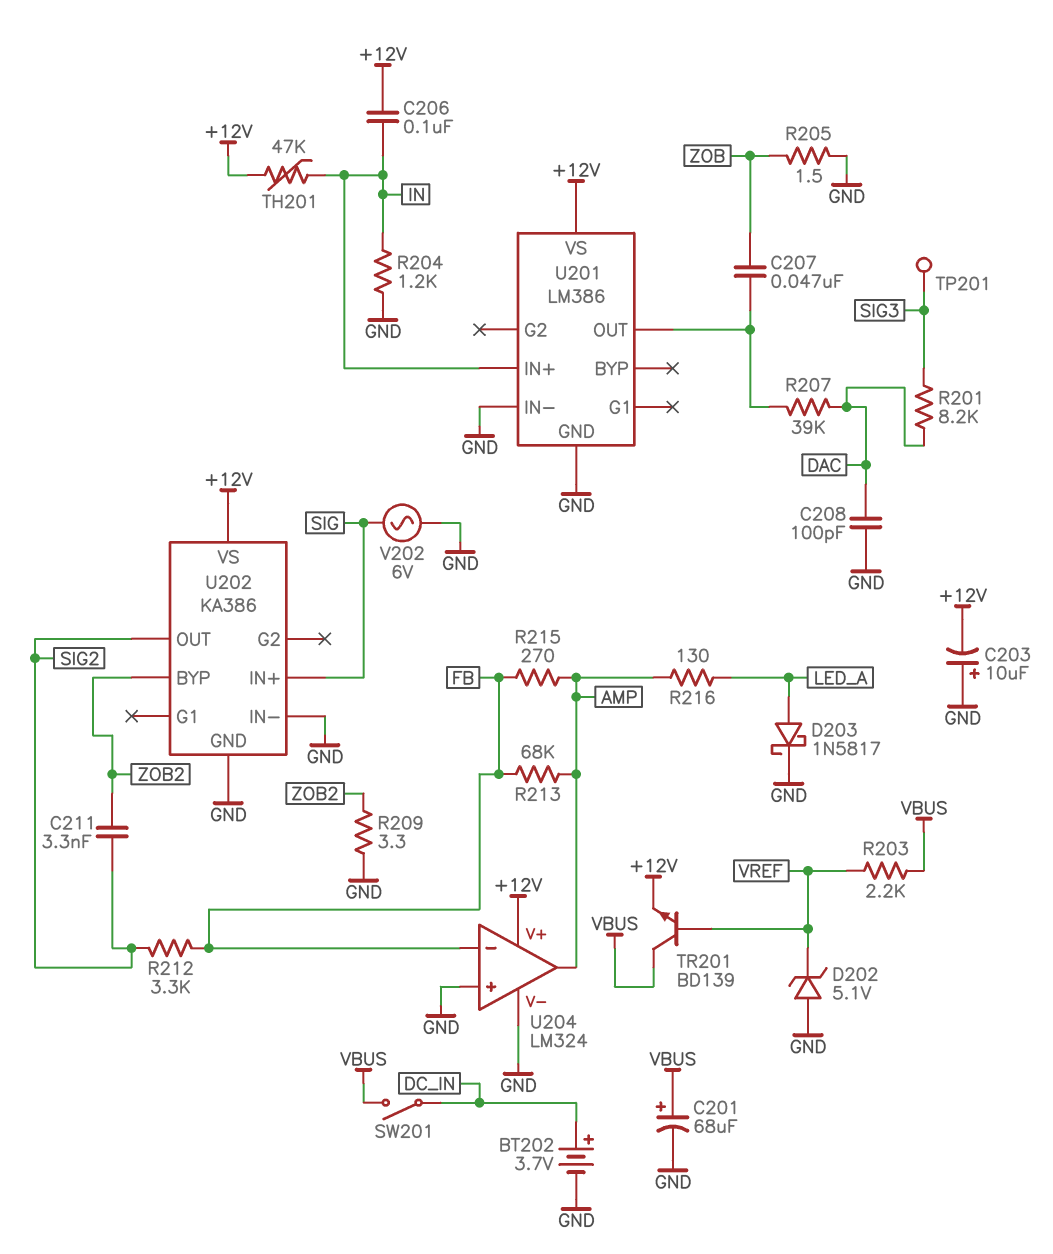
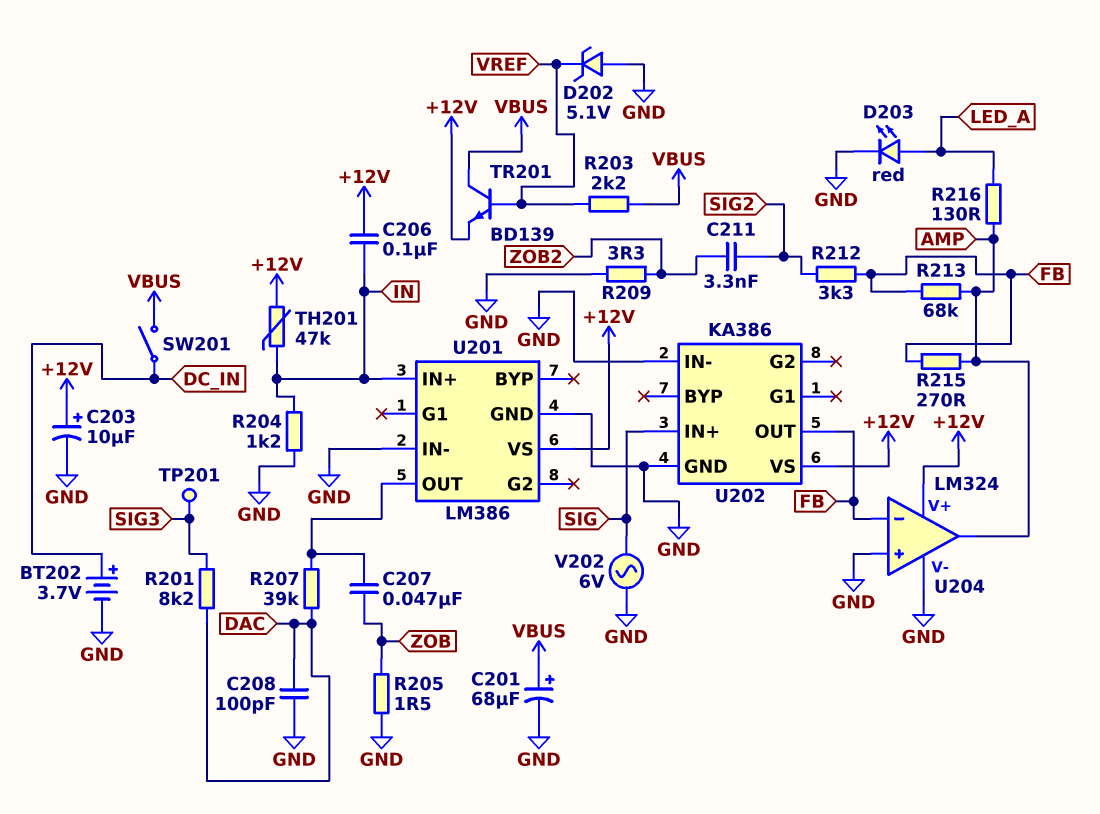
C203: 10uF (plus GND, minus +12V) -> 10uF (plus +12V, minus GND)
D203: schottky 1N5817 (A LED_A, K GND) -> LED red (A LED_A, K GND)
U202 pin BYP: ZOB2 -> none
U202 pin OUT: SIG2 -> FB

